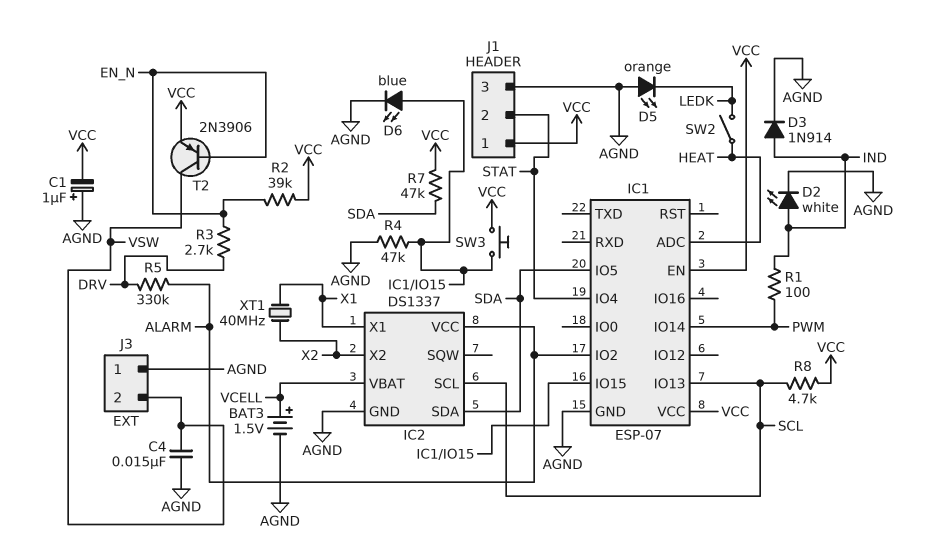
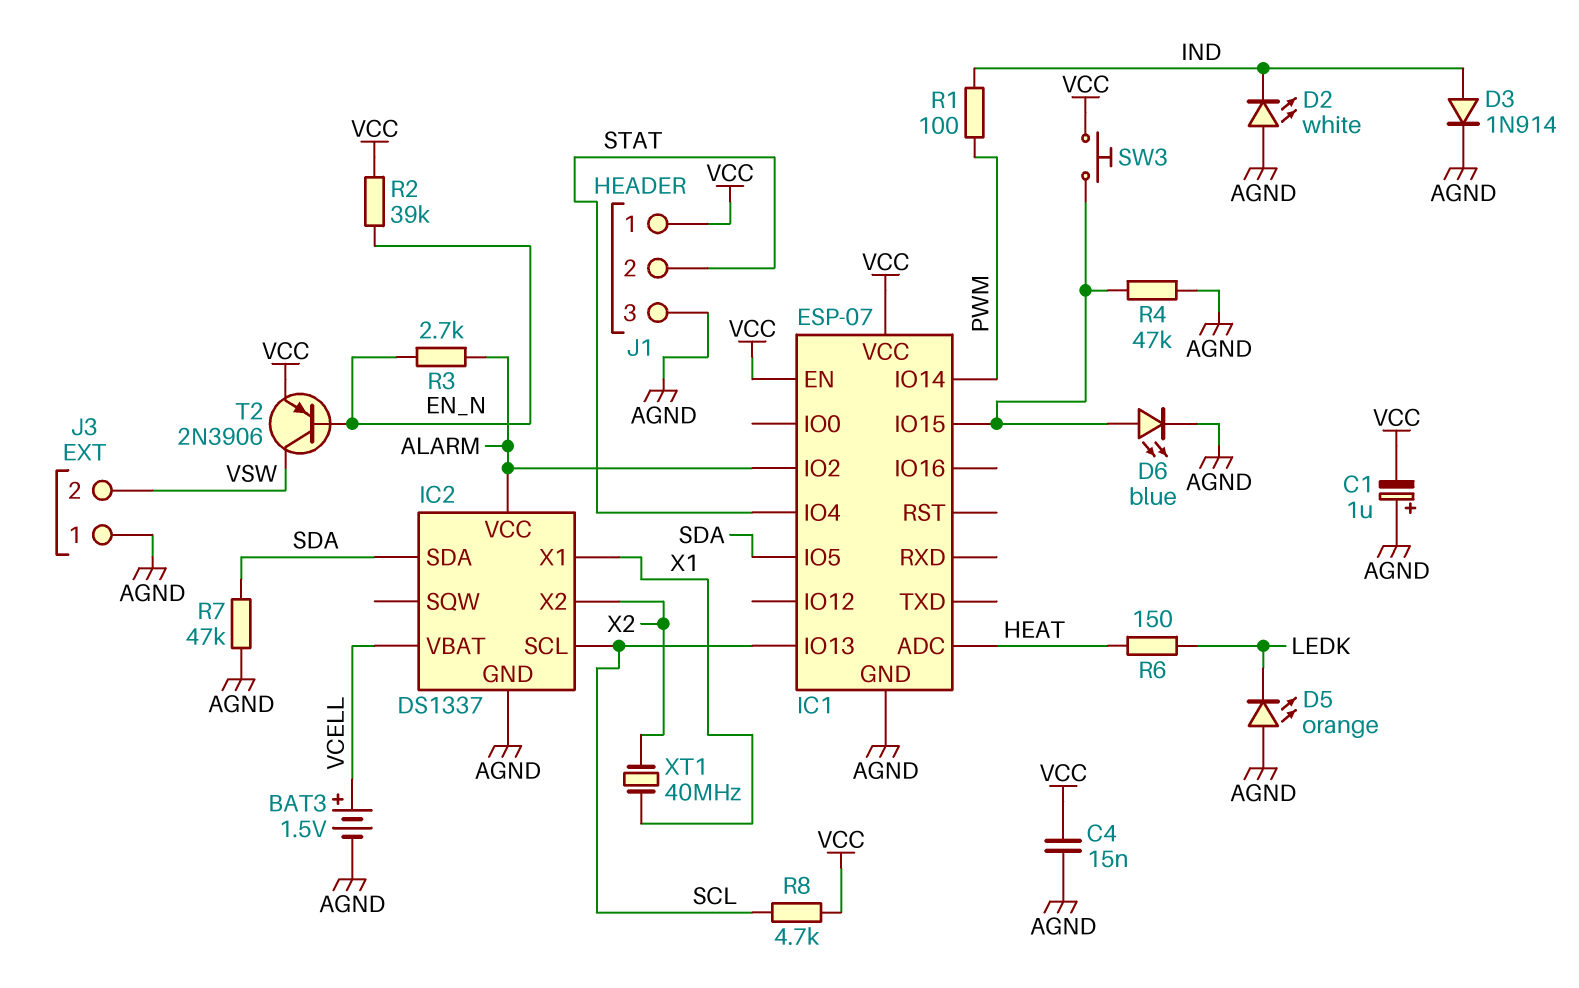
C4: 15nF (AGND, VSW) -> 15nF (AGND, VCC)
D2: LED white (A IND, K AGND) -> LED white (A AGND, K IND)
R3: 2.7k (DRV, EN_N) -> 2.7k (ALARM, EN_N)
R5: 330k (ALARM, DRV) -> none
R6: none -> 150 (HEAT, LEDK)
R7: 47k (SDA, VCC) -> 47k (AGND, SDA)
SW2: switch (HEAT, LEDK) -> none

